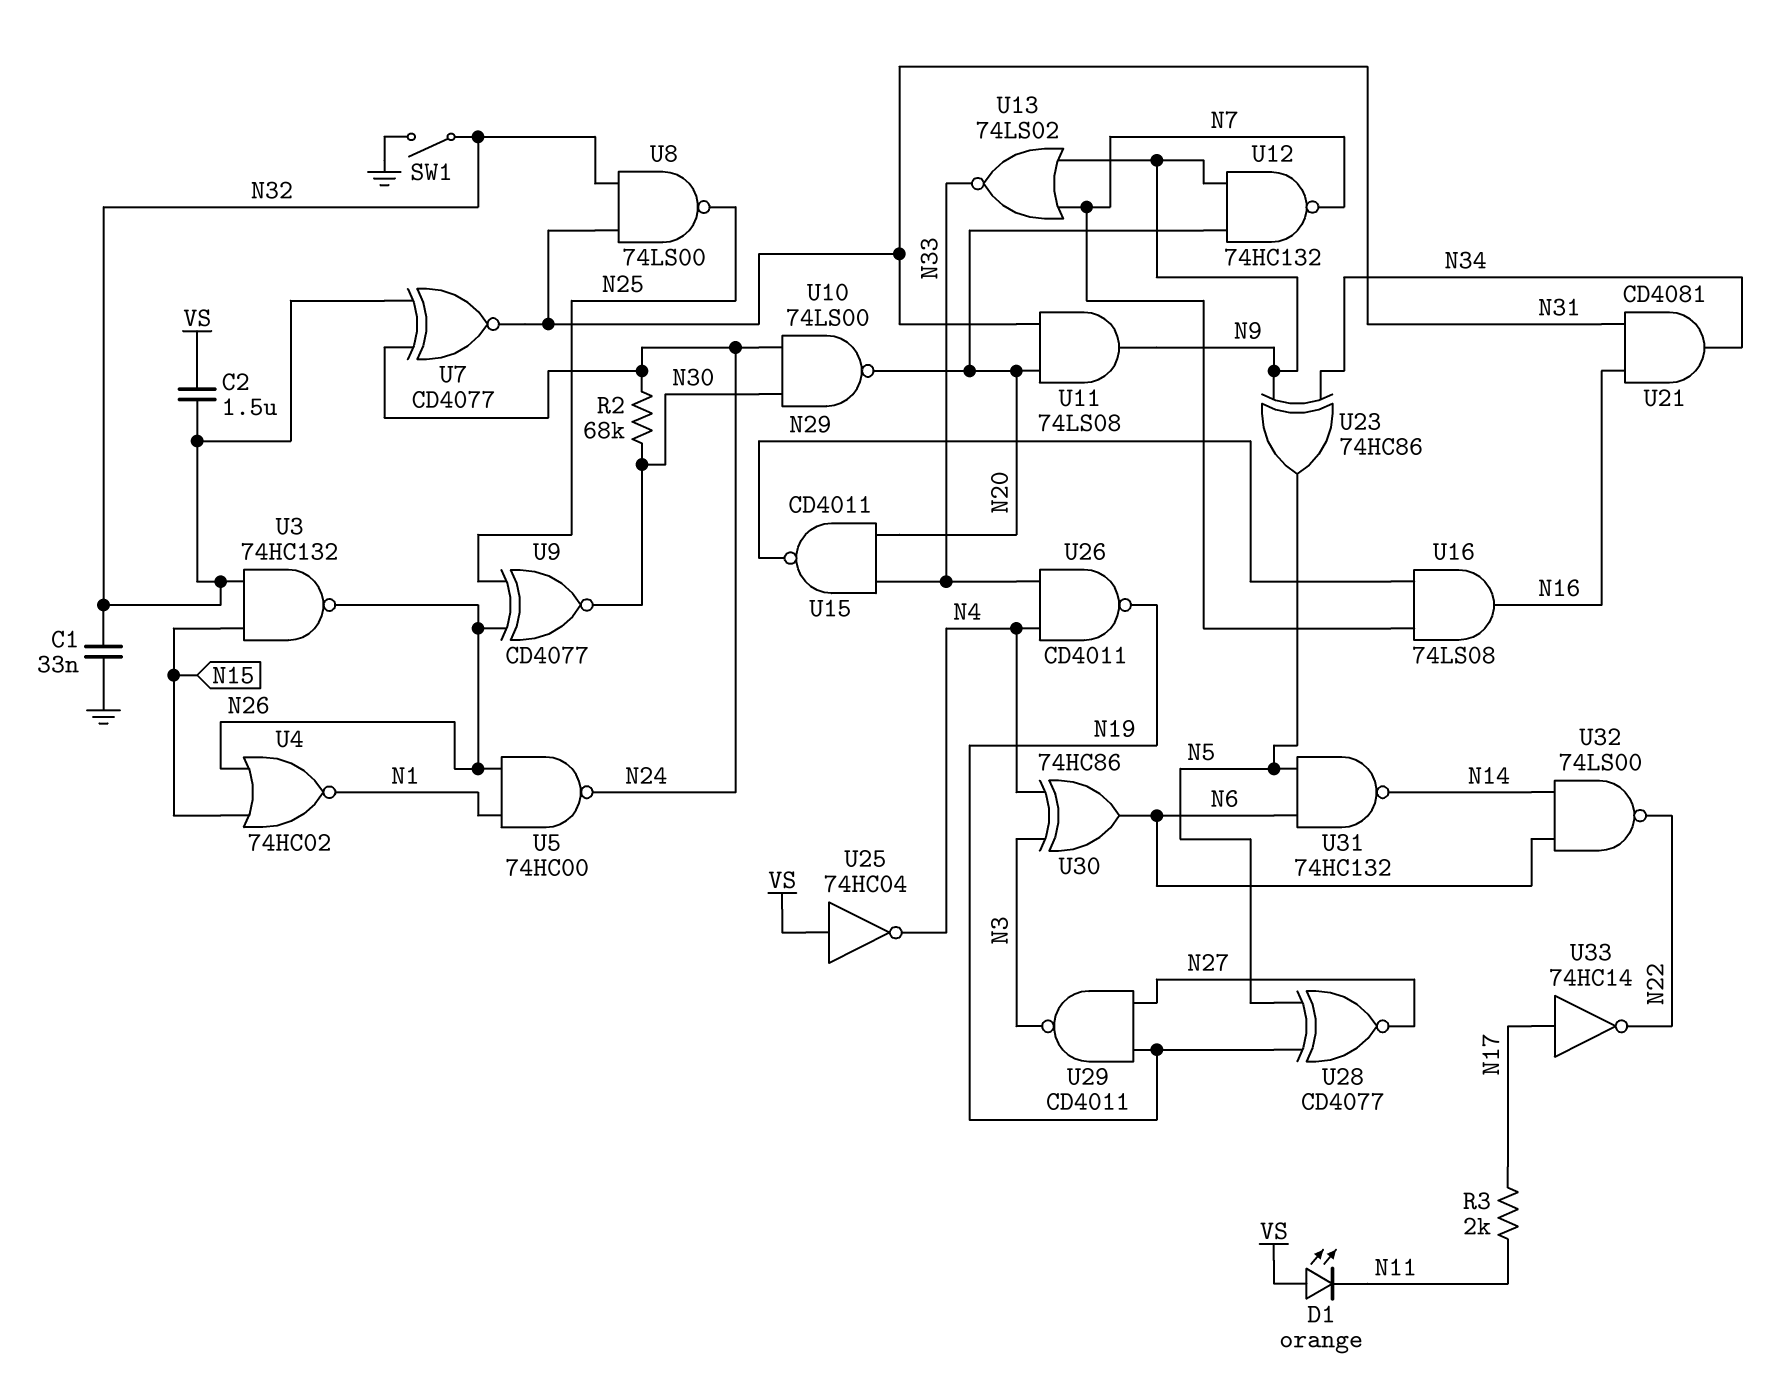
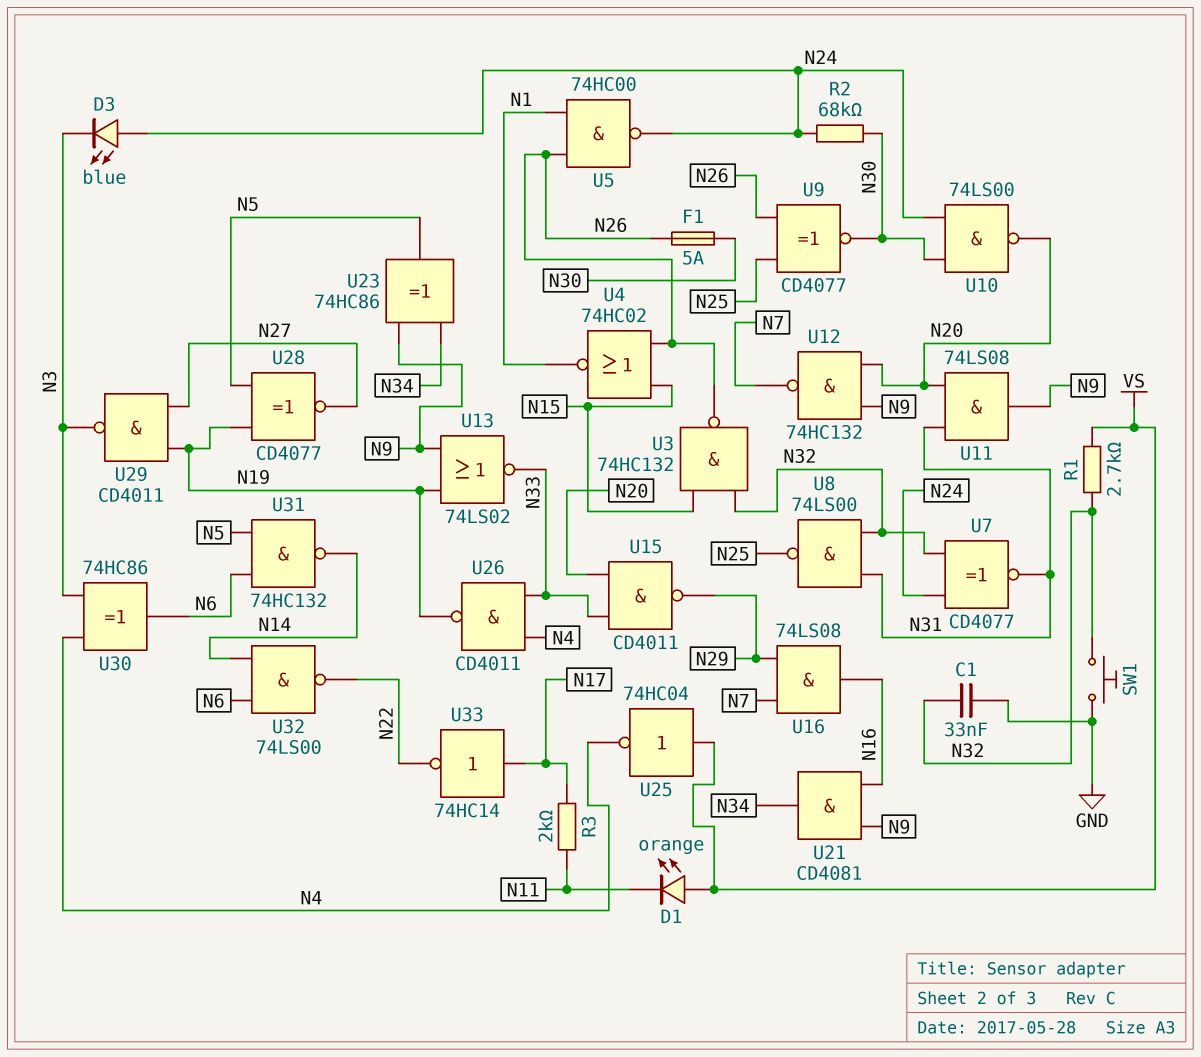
C2: 1.5uF (N32, VS) -> none
D3: none -> LED blue (A N24, K N3)
F1: none -> 5A (N26, N30)
R1: none -> 2.7k (N32, VS)
SW1: switch (GND, N32) -> button (GND, N32)
U13: NOR 74LS02 (in N7, in N9, out N33) -> NOR 74LS02 (in N9, in N19, out N33)
U21: AND CD4081 (in N16, in N31, out N34) -> AND CD4081 (in N9, in N16, out N34)

